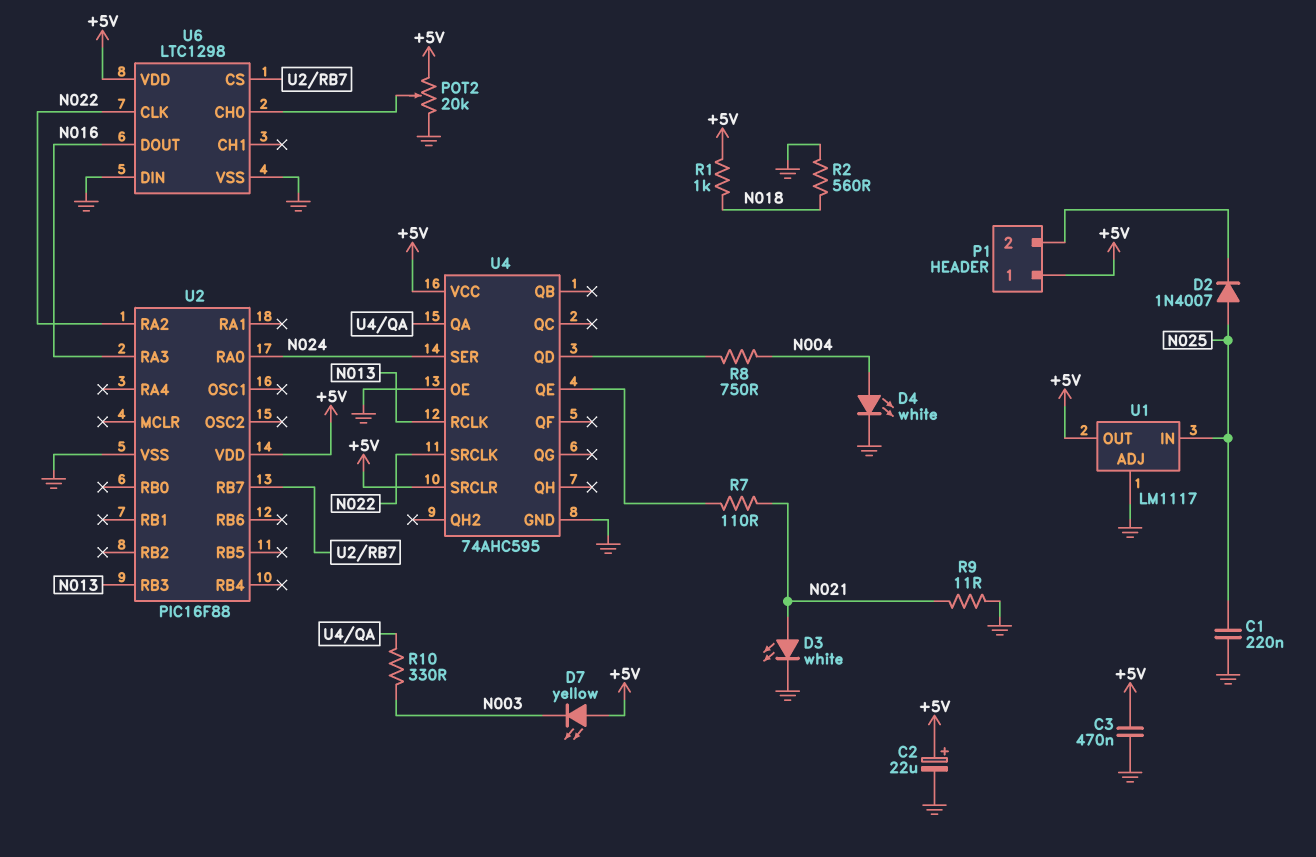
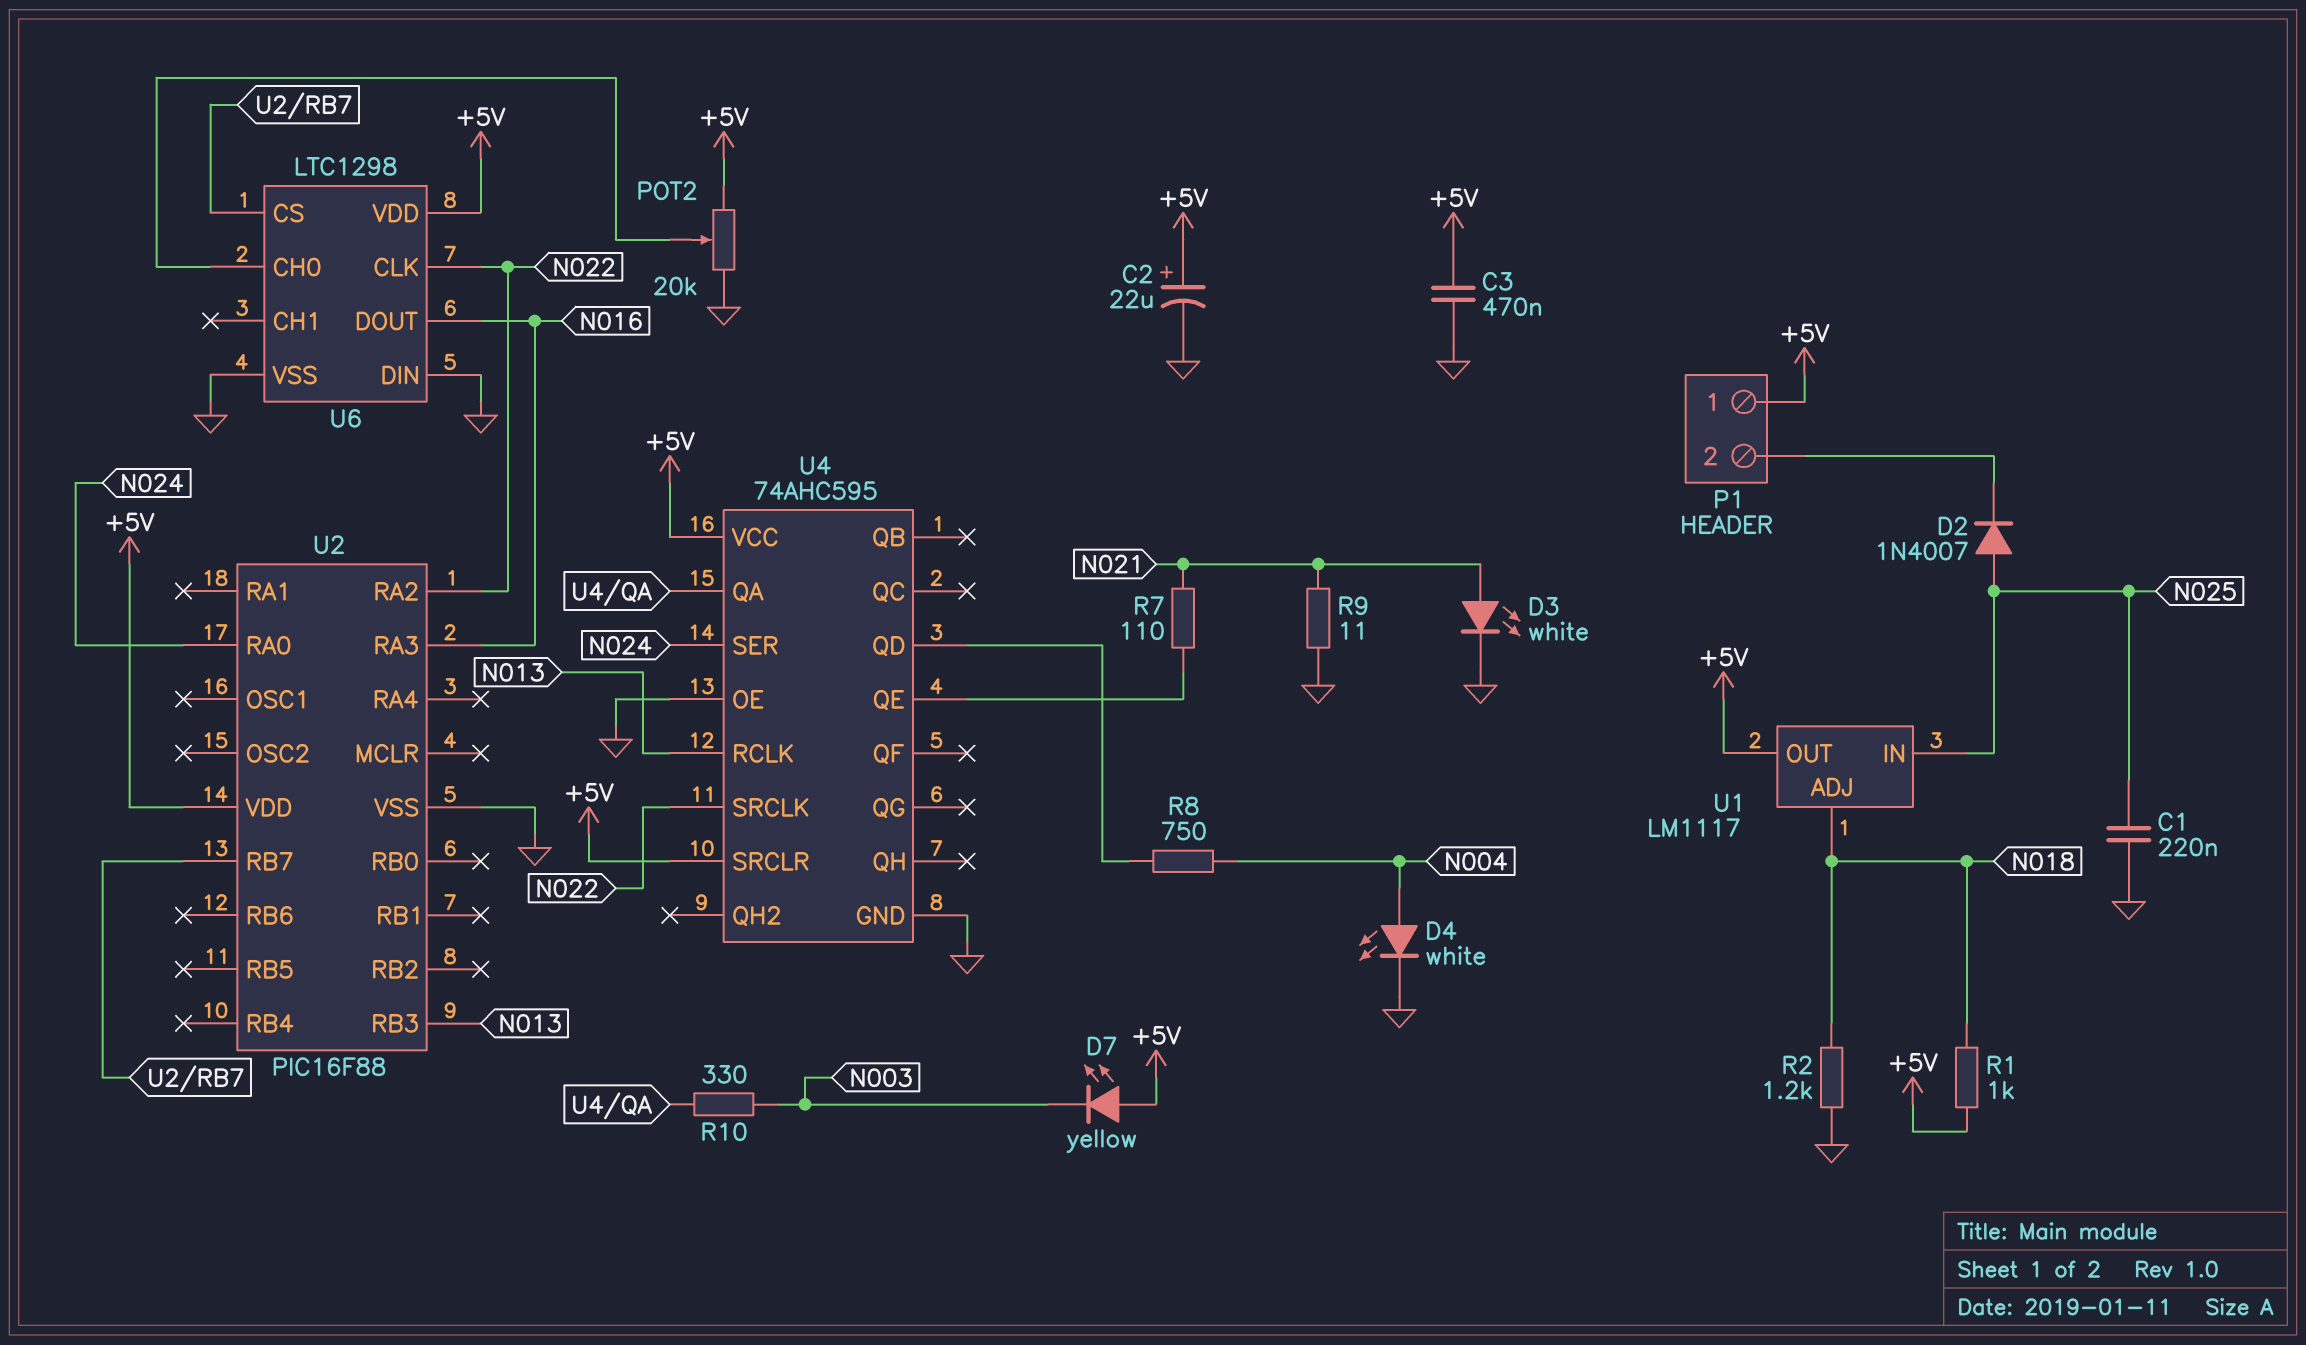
R2: 560 (GND, N018) -> 1.2k (GND, N018)
U1 pin ADJ: GND -> N018

